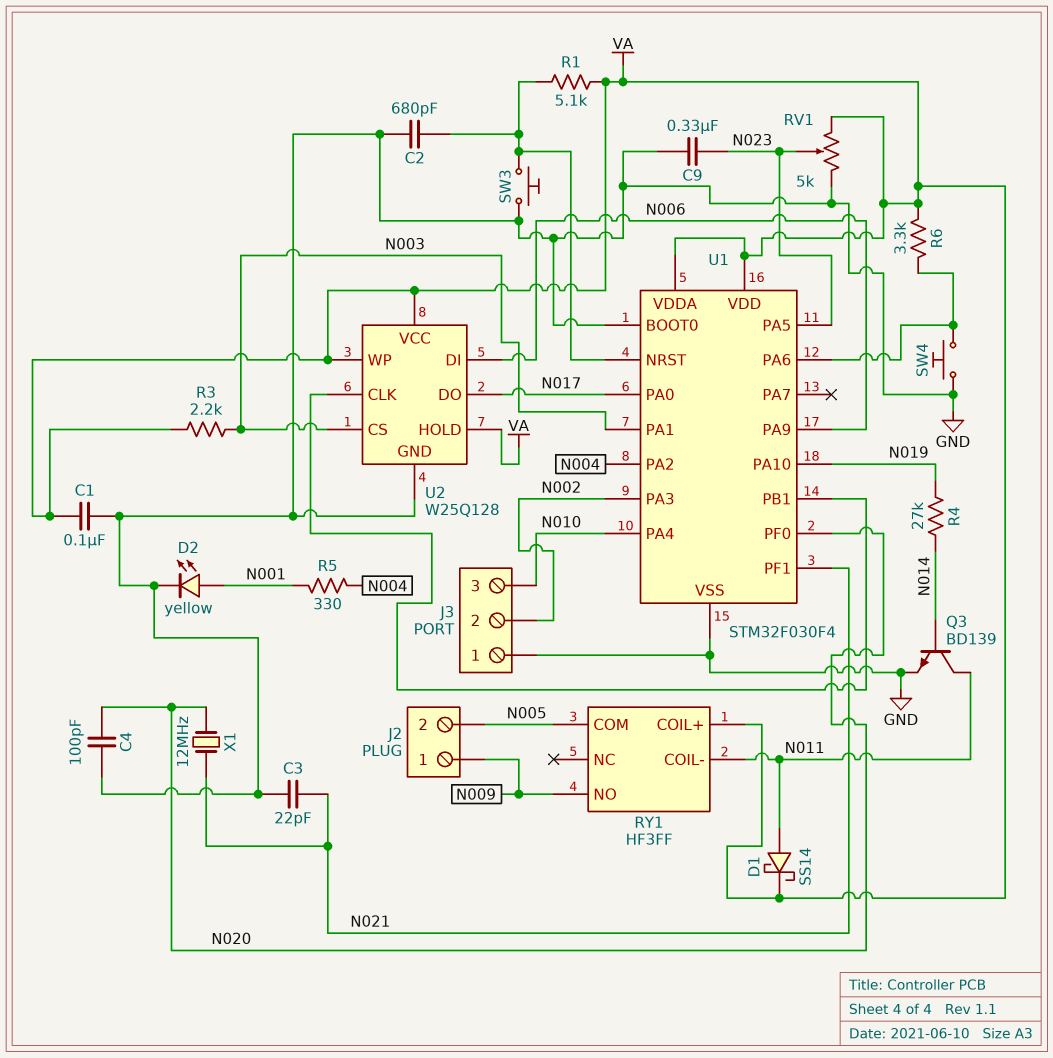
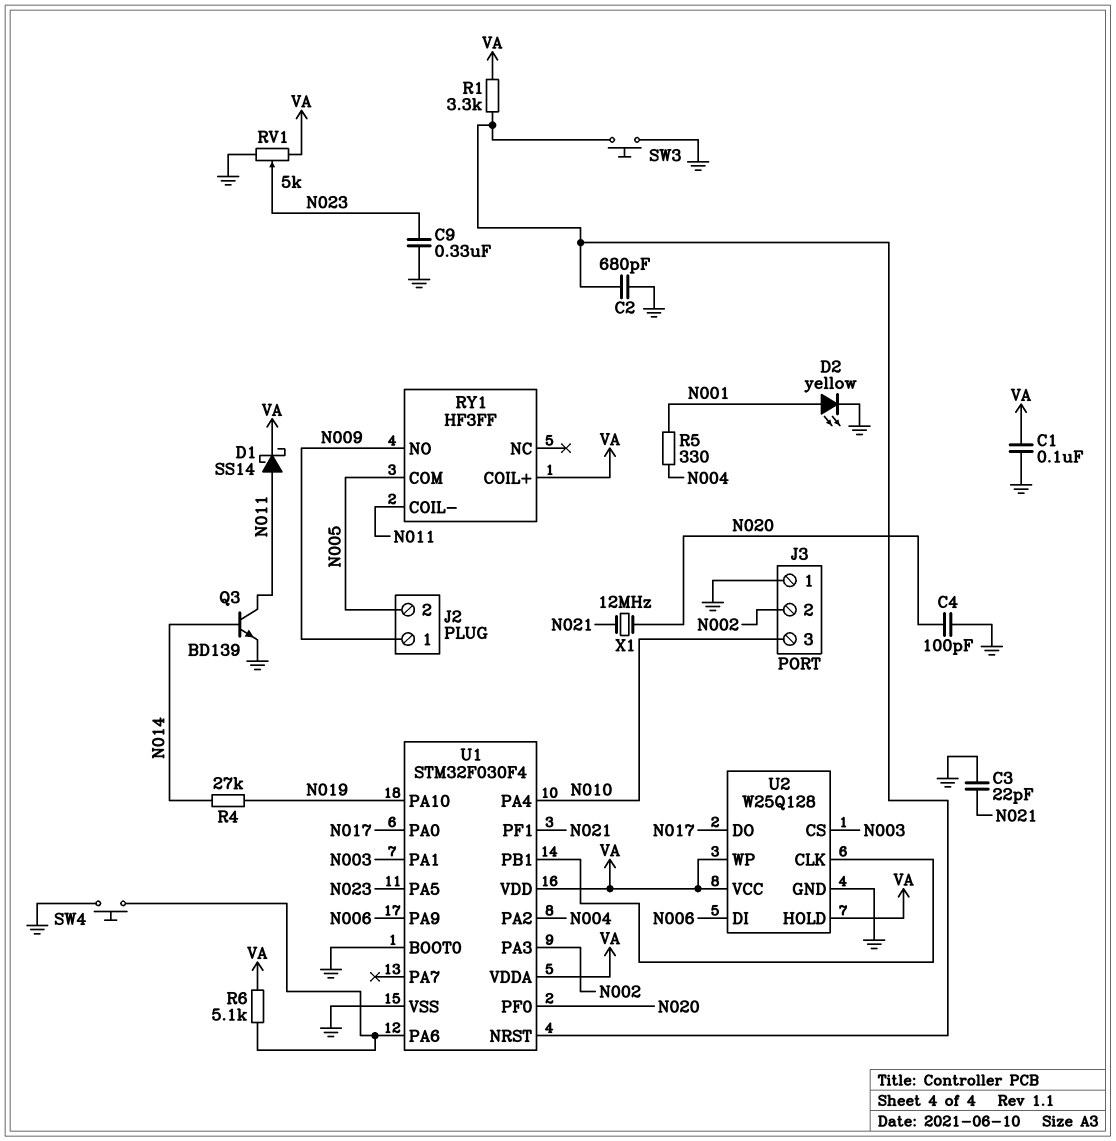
R1: 5.1k (U1/NRST, VA) -> 3.3k (U1/NRST, VA)
R3: 2.2k (N003, VA) -> none
R6: 3.3k (U1/PA6, VA) -> 5.1k (U1/PA6, VA)

